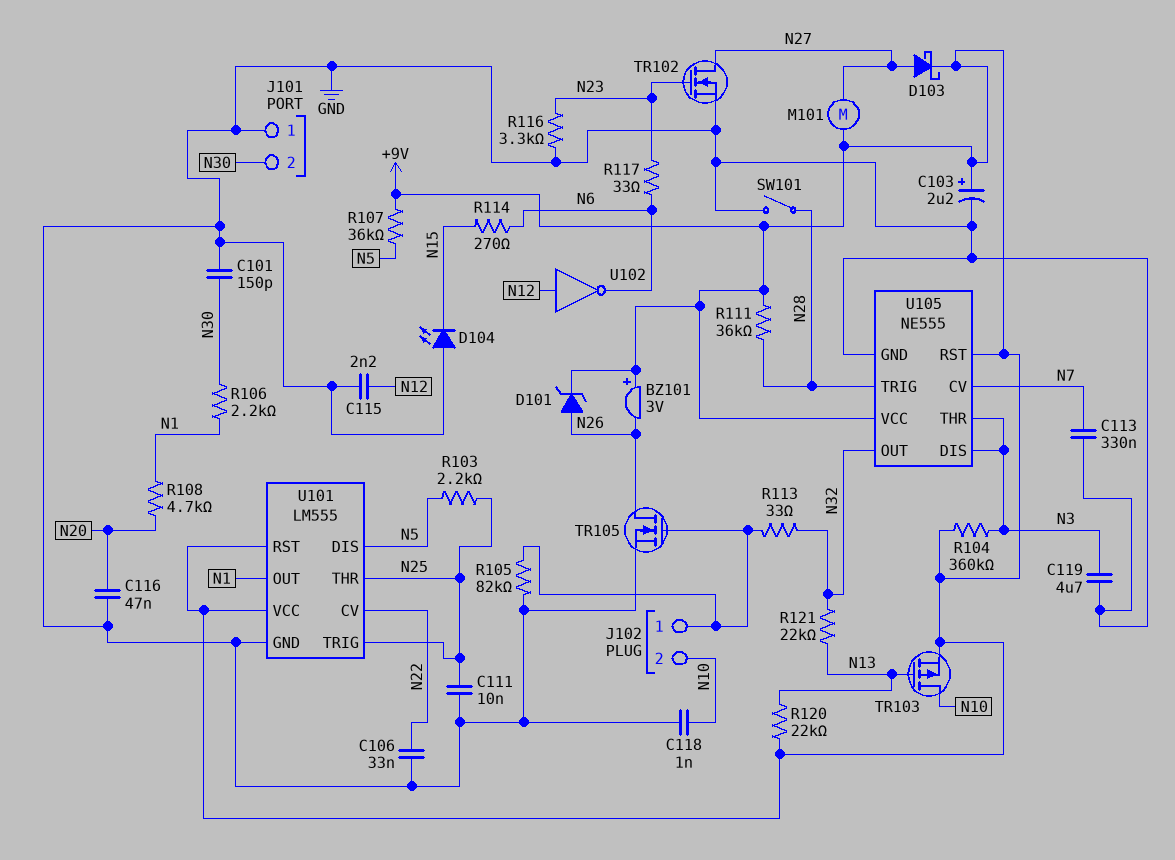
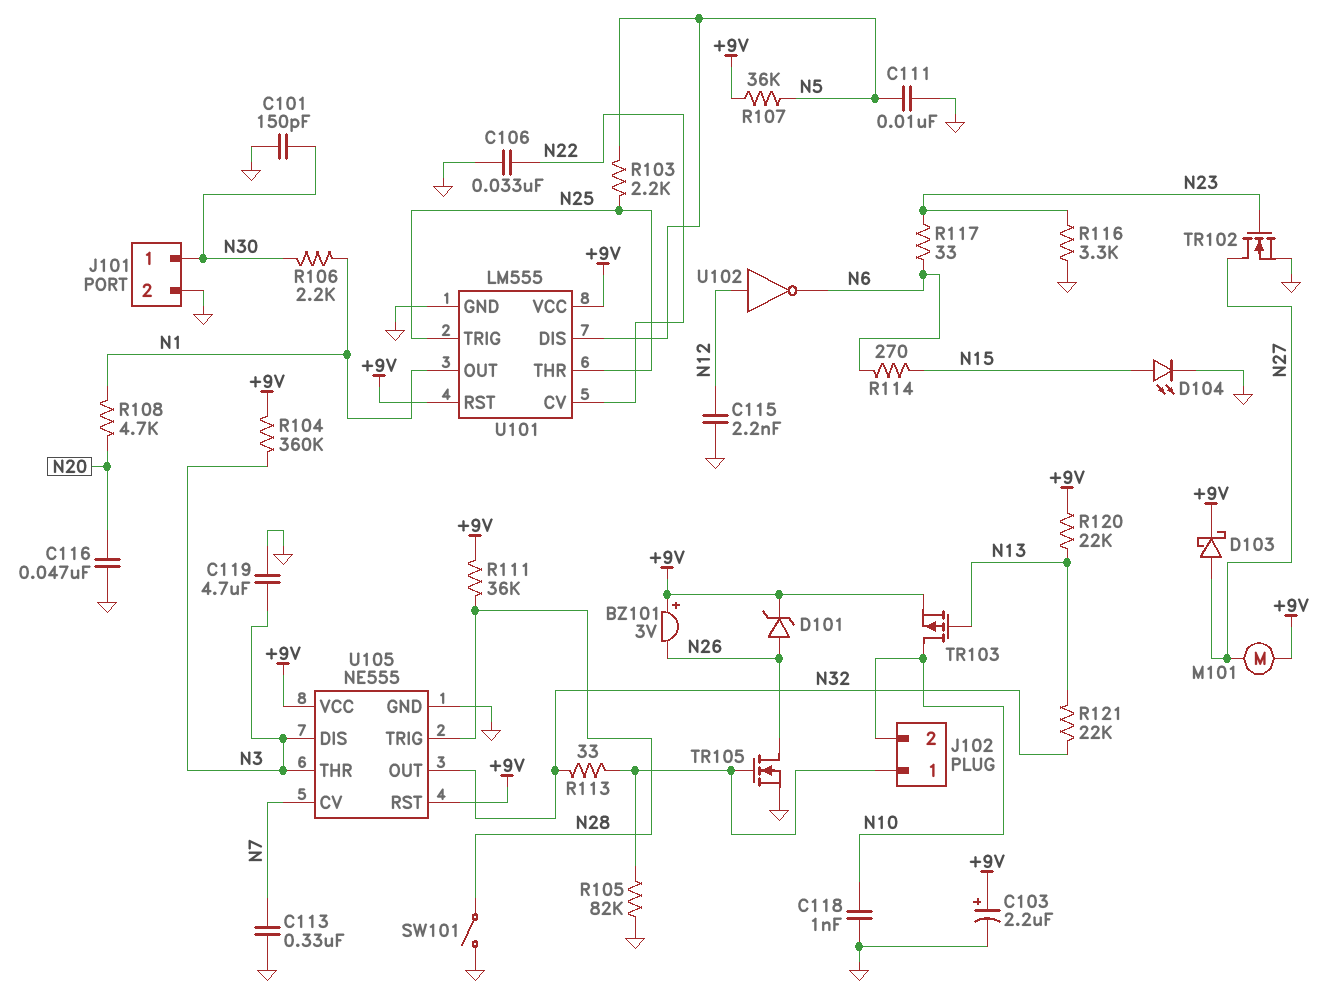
C111: 10nF (GND, N25) -> 10nF (GND, N5)
D104: LED (A GND, K N15) -> LED (A N15, K GND)
J101 pin 1: GND -> N30
J101 pin 2: N30 -> GND

